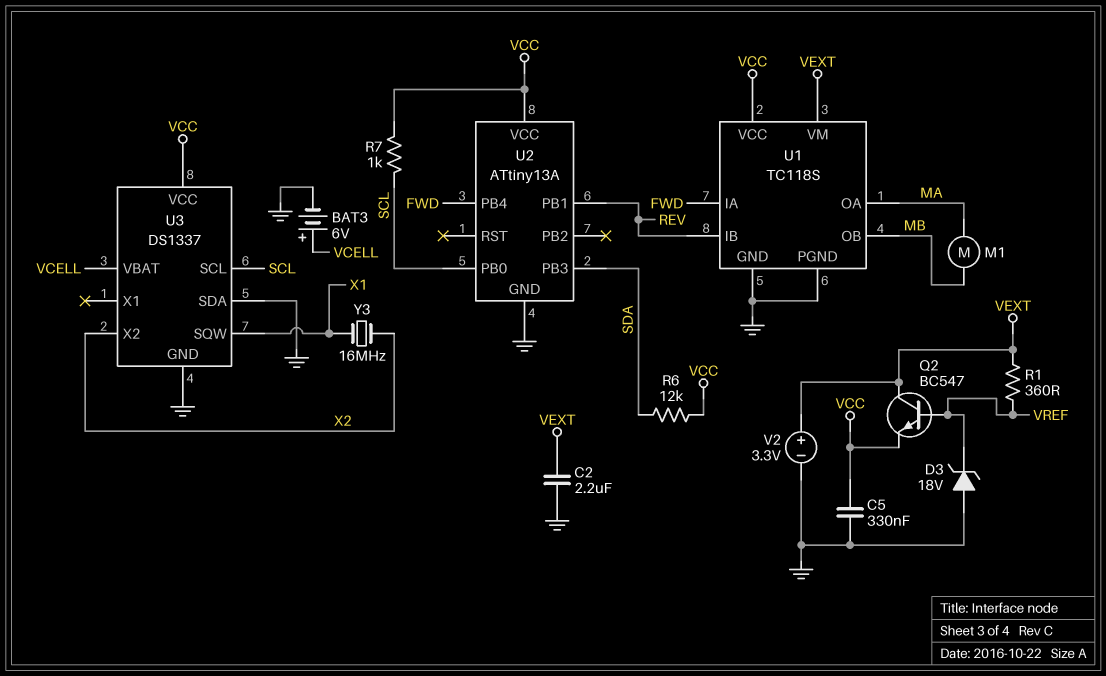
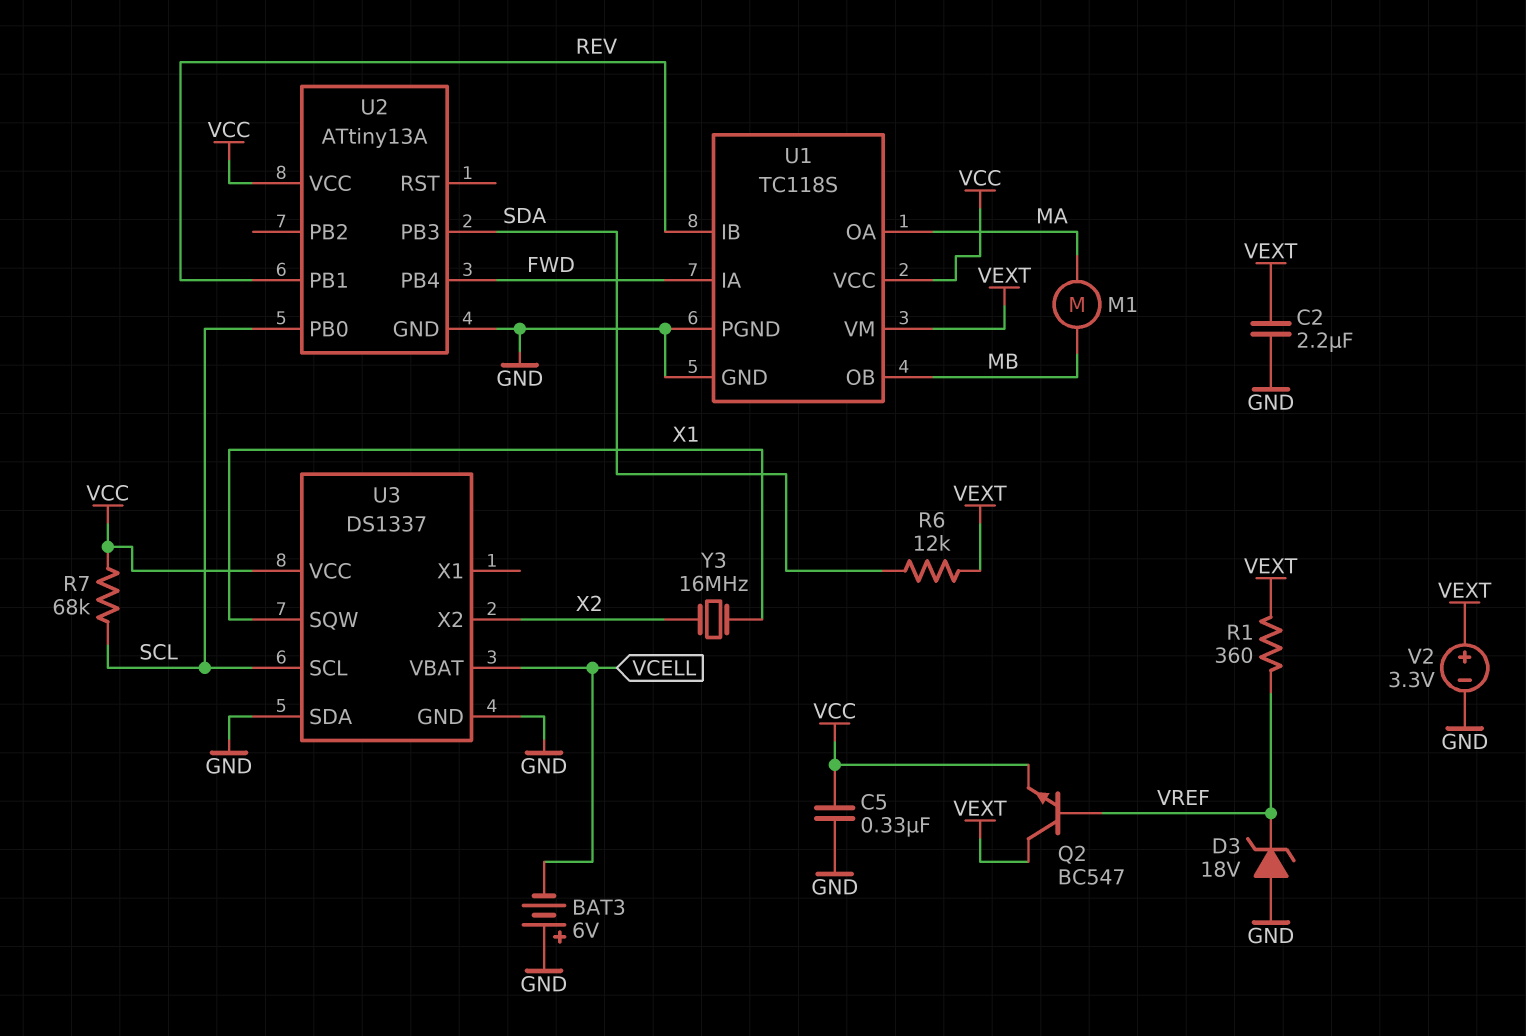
BAT3: 6V (plus VCELL, minus GND) -> 6V (plus GND, minus VCELL)
R6: 12k (SDA, VCC) -> 12k (SDA, VEXT)
R7: 1k (SCL, VCC) -> 68k (SCL, VCC)

